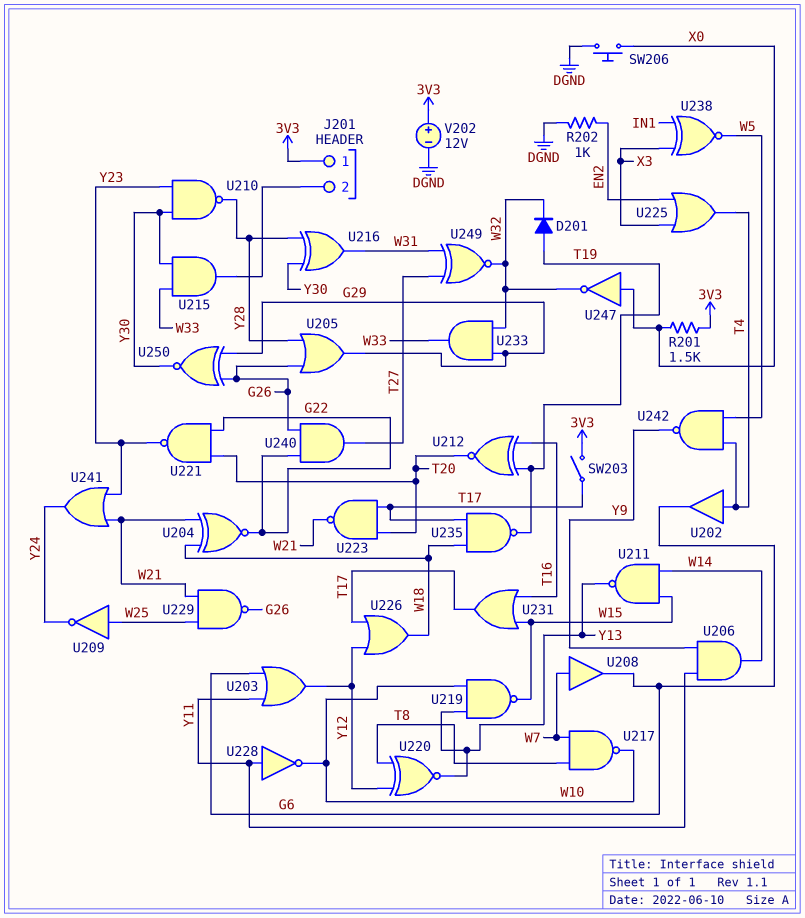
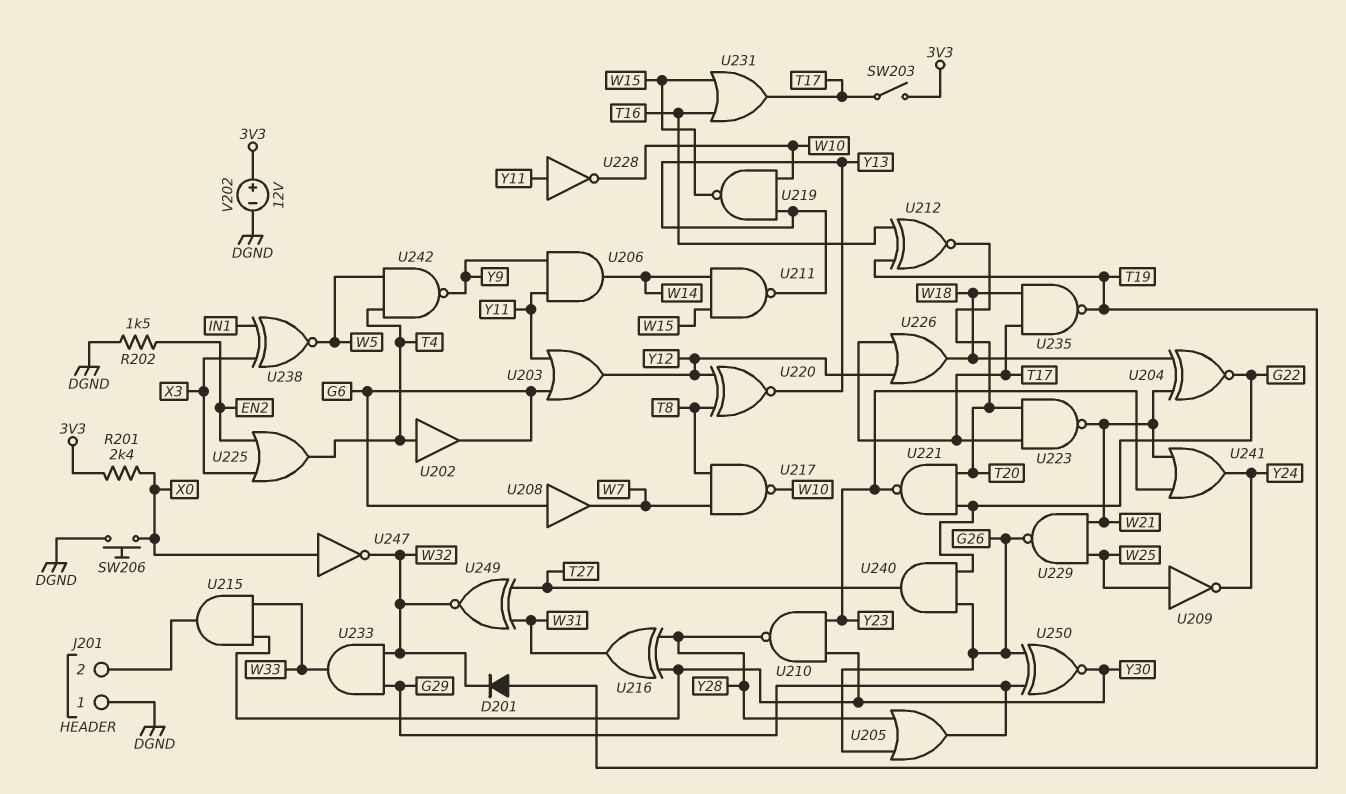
J201 pin 1: 3V3 -> DGND
R201: 1.5k (3V3, X0) -> 2.4k (3V3, X0)
R202: 1k (DGND, EN2) -> 1.5k (DGND, EN2)
U208: buffer (in W7, out G6) -> buffer (in G6, out W7)

